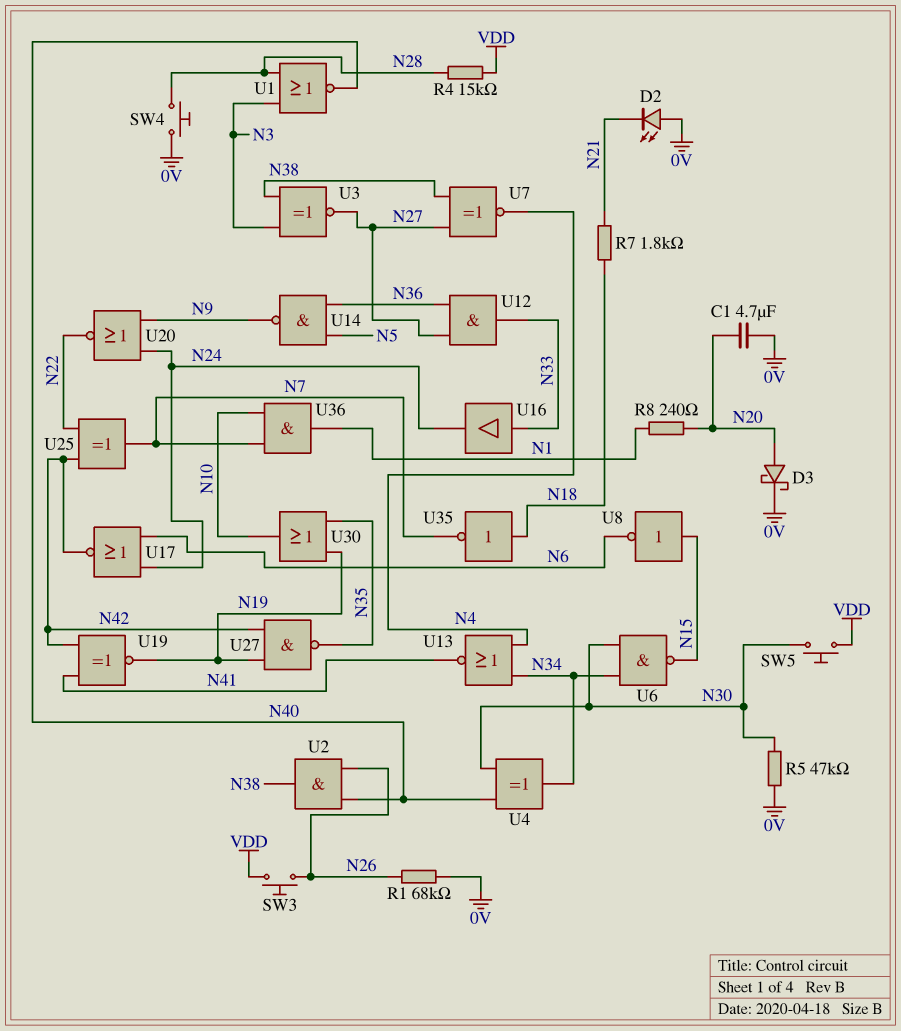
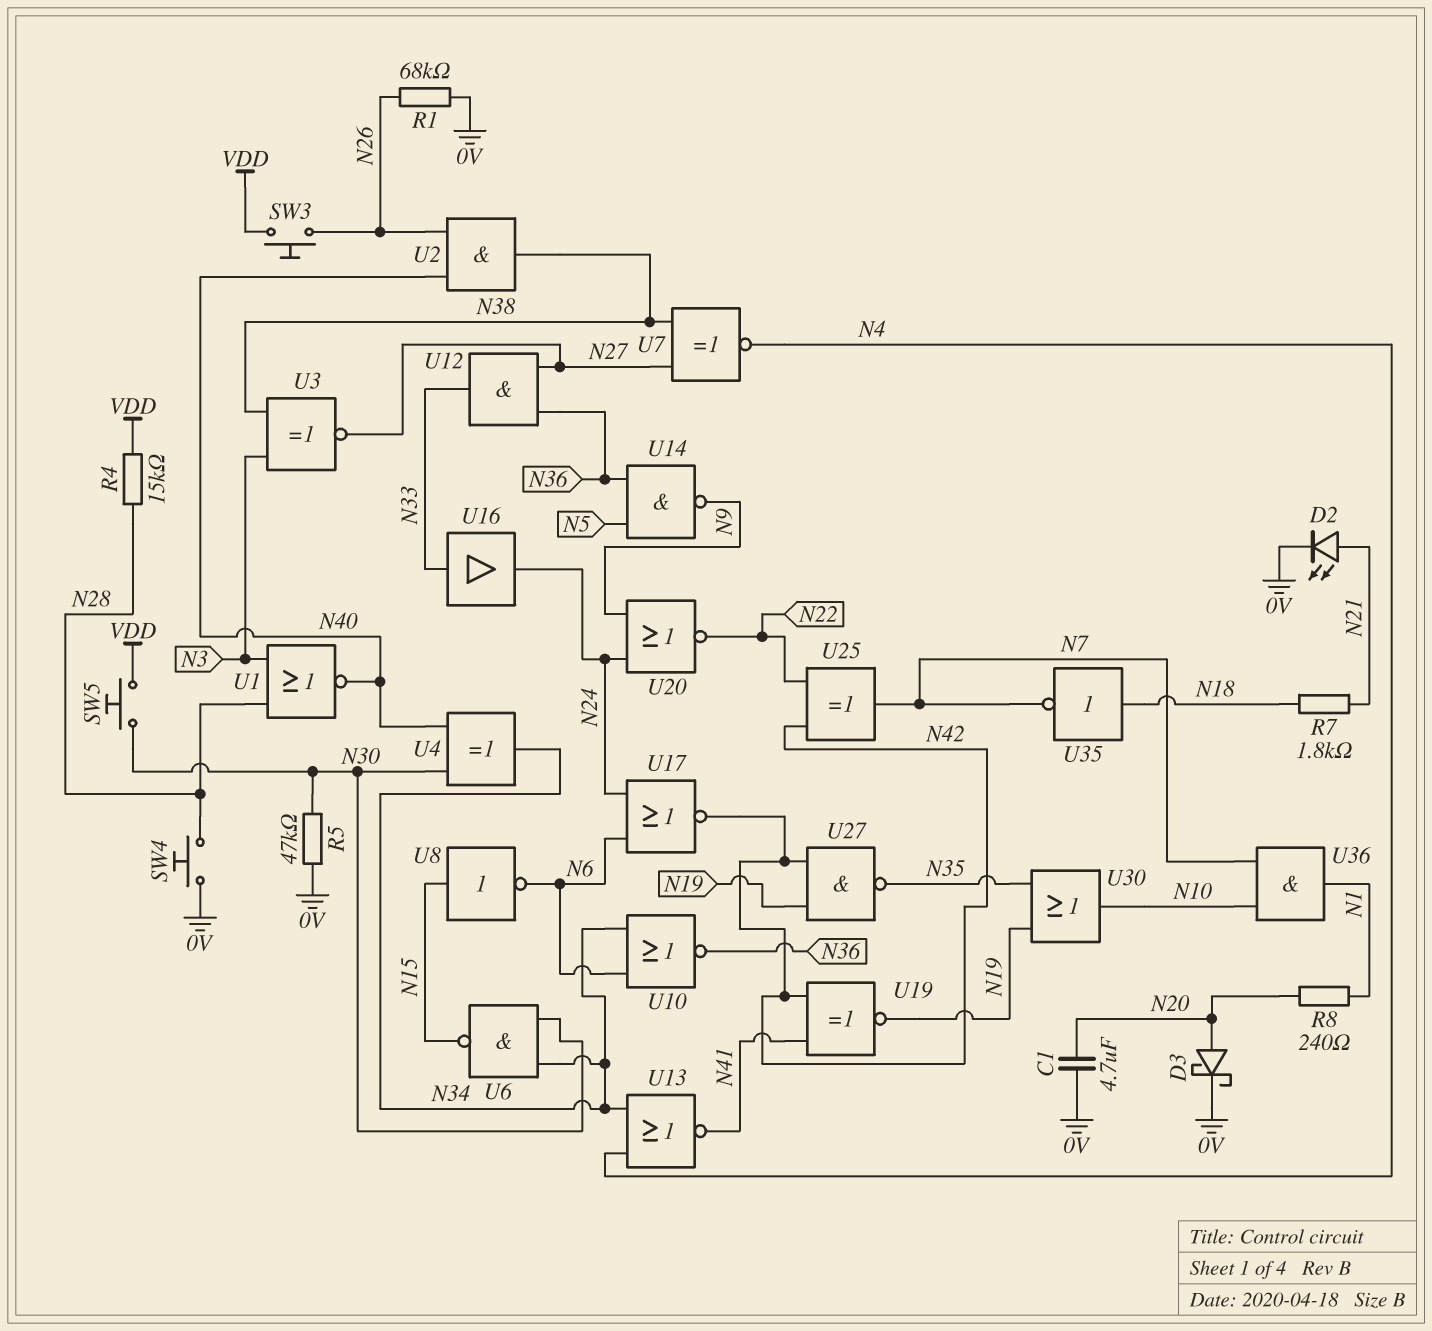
D2: LED (A 0V, K N21) -> LED (A N21, K 0V)
U10: none -> NOR (in N6, in N34, out N36)

